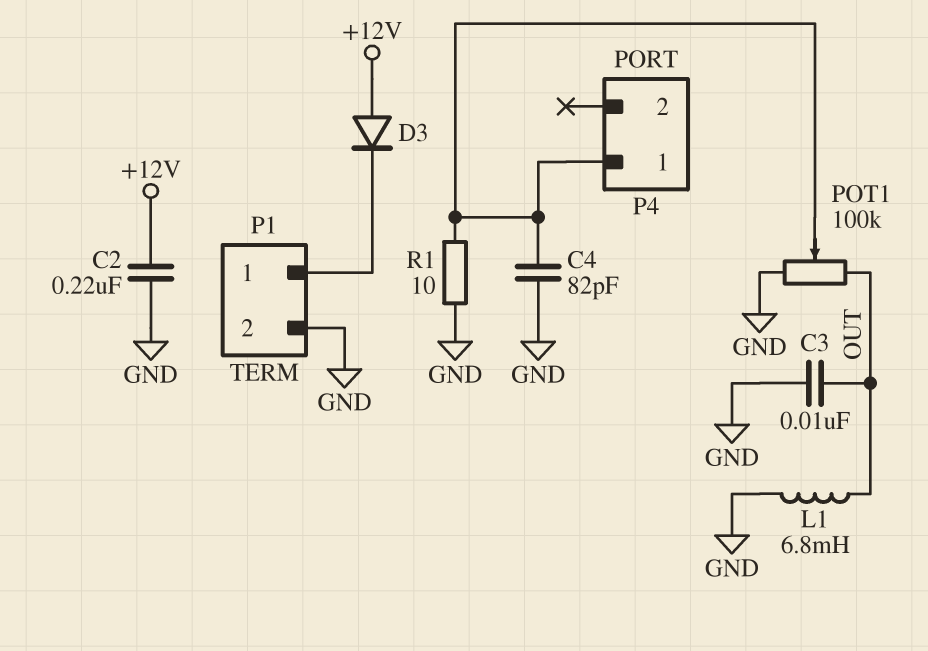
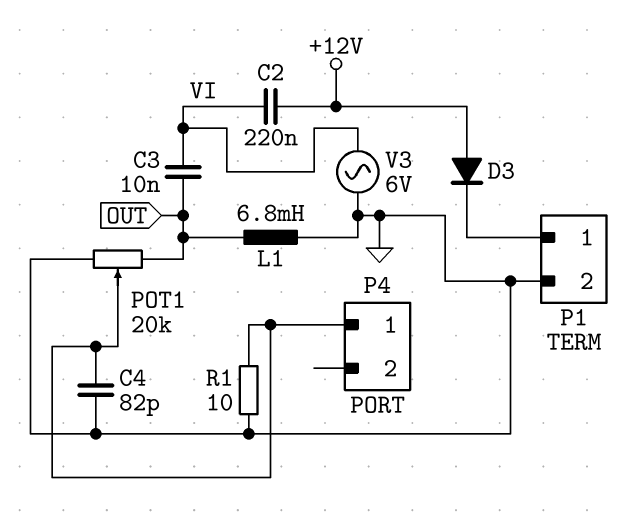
C2: 220nF (+12V, GND) -> 220nF (+12V, VI)
C3: 10nF (GND, OUT) -> 10nF (OUT, VI)
POT1: 100k (GND, OUT, wiper P4/1) -> 20k (GND, OUT, wiper P4/1)
V3: none -> AC 6V (GND, VI)

